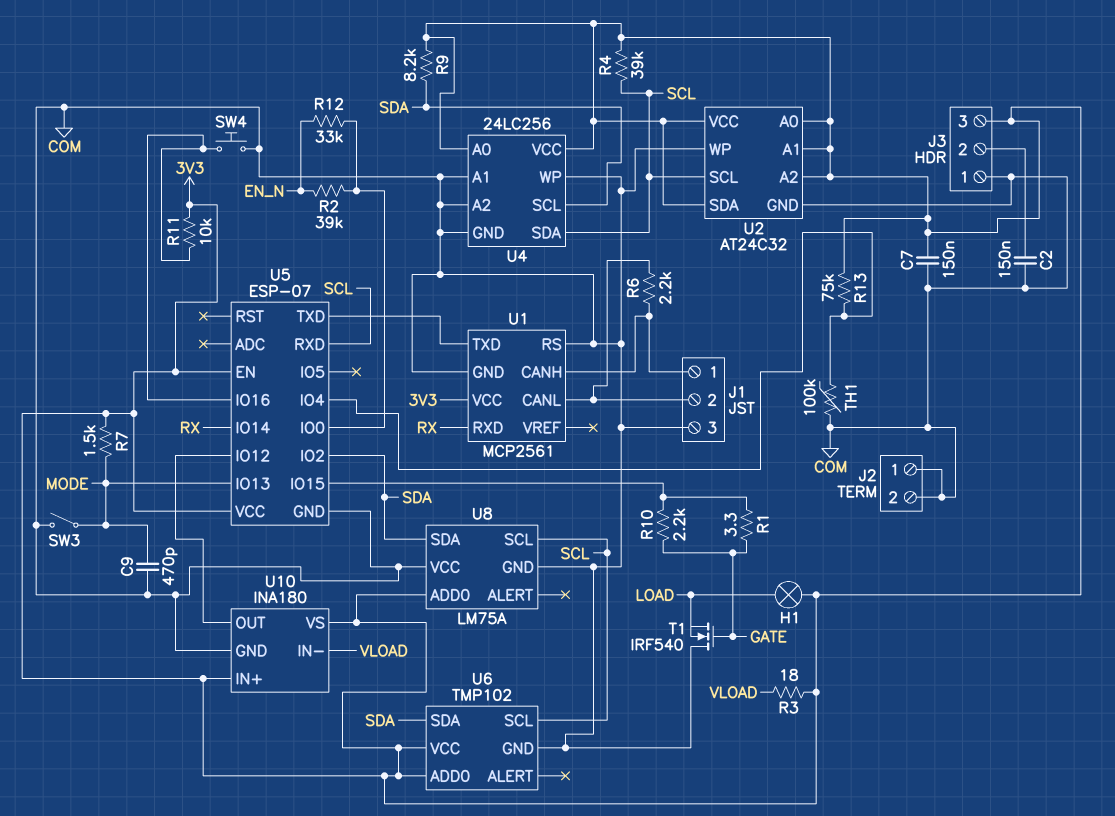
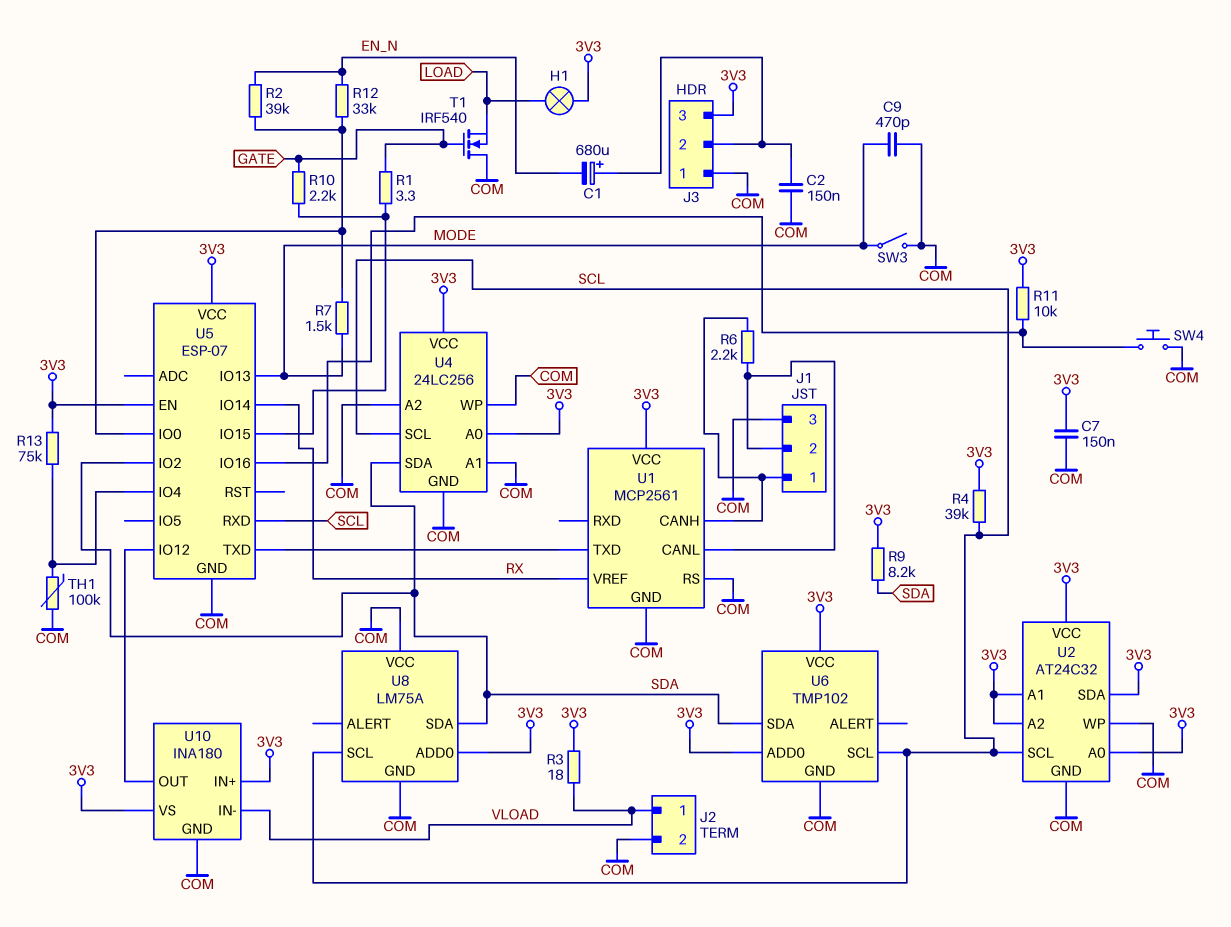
C1: none -> 680uF (plus J3/2, minus EN_N)
J2 pin 1: COM -> VLOAD
R7: 1.5k (3V3, MODE) -> 1.5k (MODE, U5/IO0)
U1 pin RXD: RX -> none
U1 pin VREF: none -> RX
U4 pin SCL: SDA -> SCL
U4 pin SDA: SCL -> SDA

